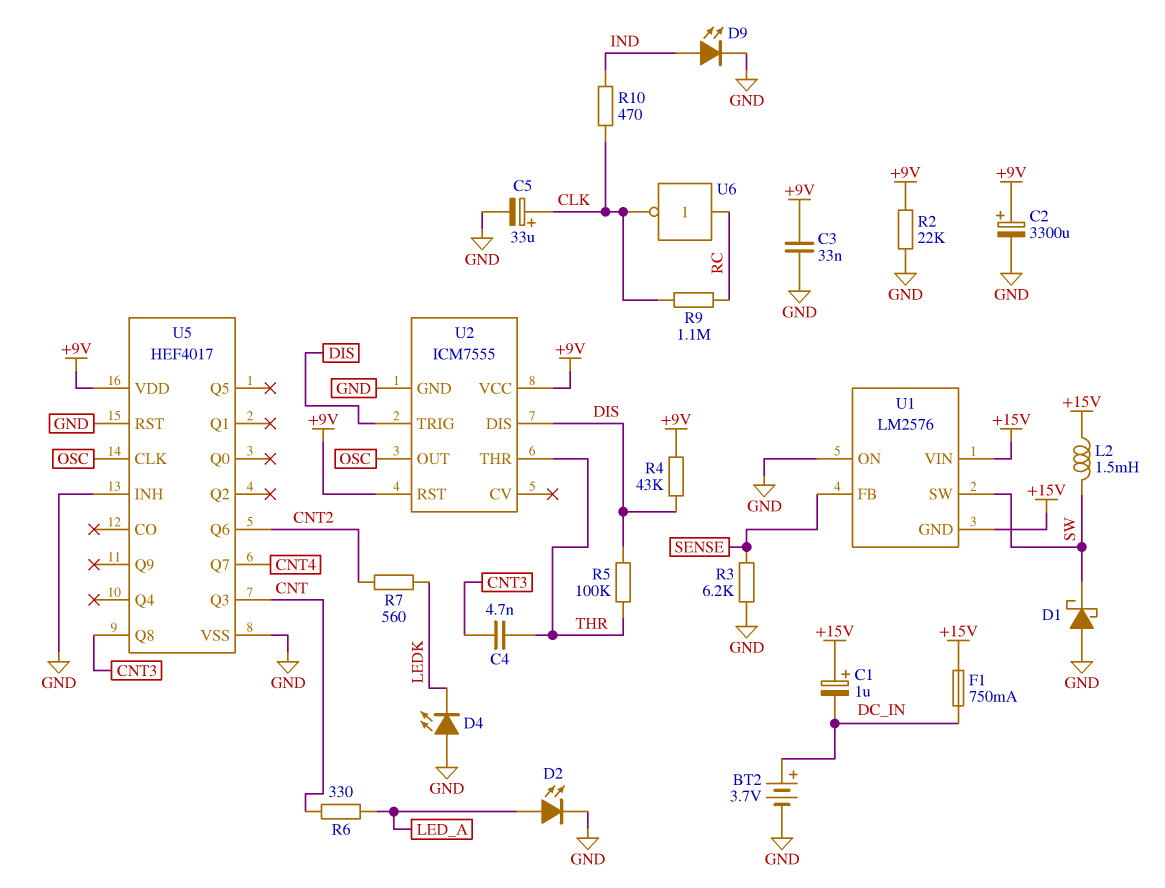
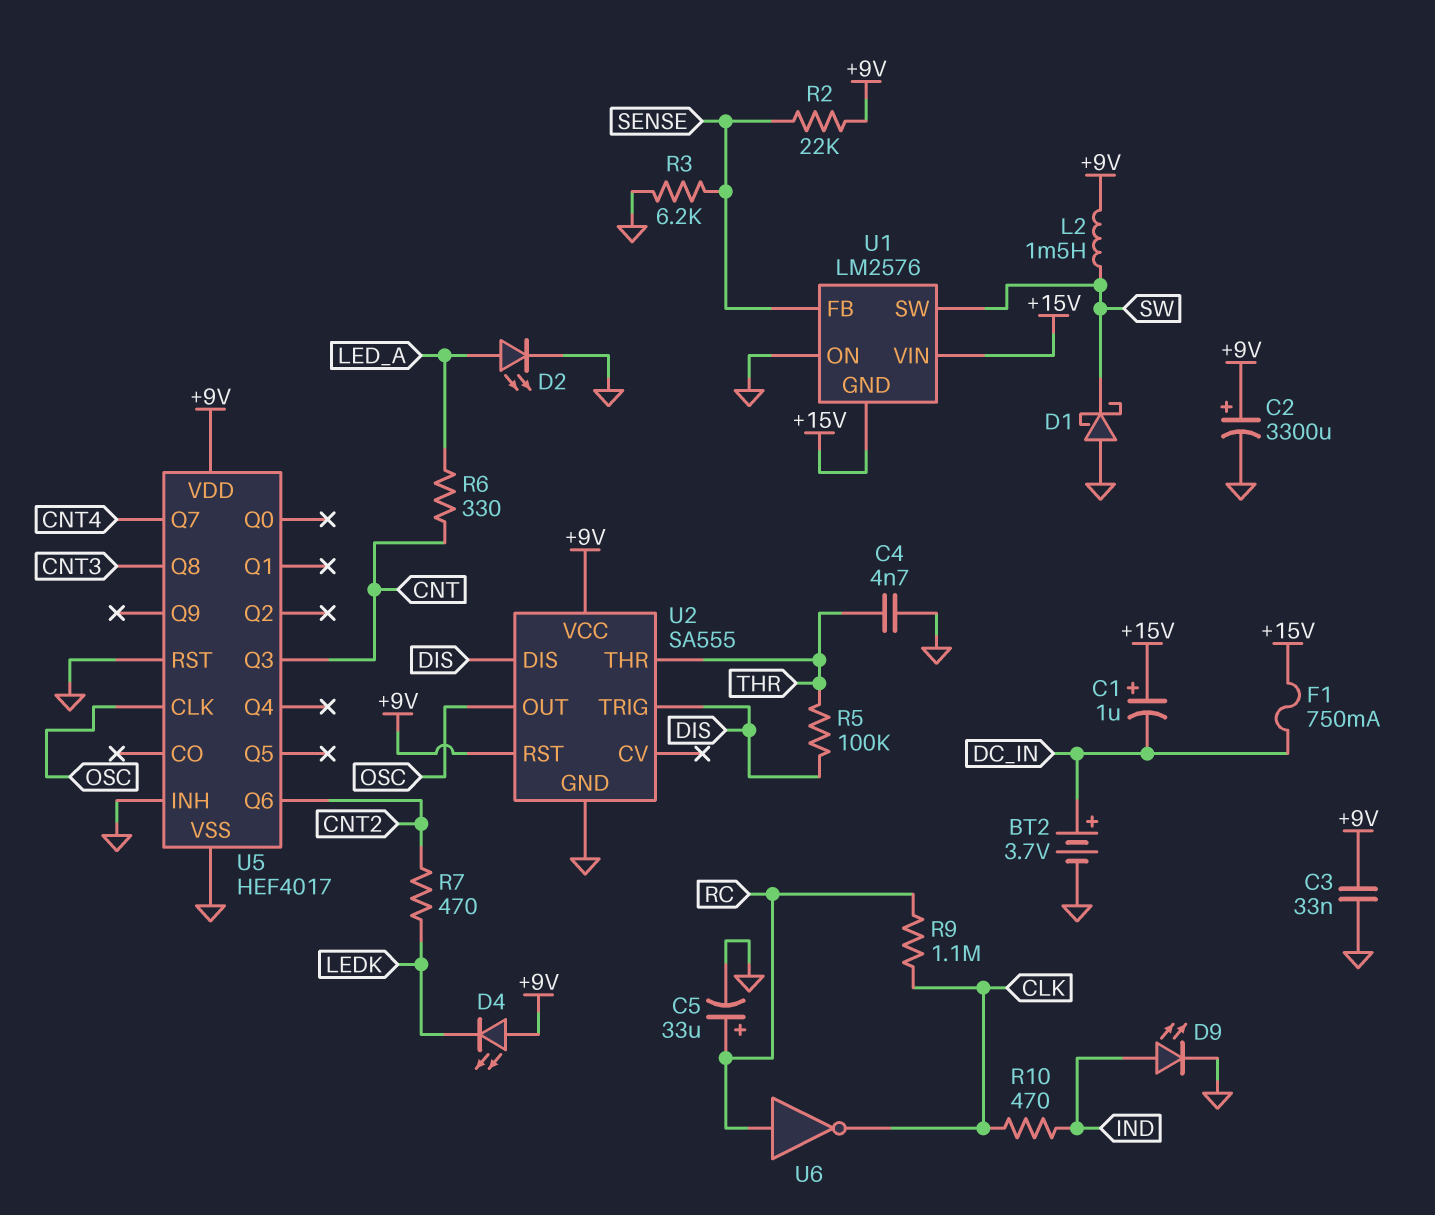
C4: 4.7nF (CNT3, THR) -> 4.7nF (GND, THR)
C5: 33uF (plus CLK, minus GND) -> 33uF (plus RC, minus GND)
D4: LED (A GND, K LEDK) -> LED (A +9V, K LEDK)
L2: 1.5mH (+15V, SW) -> 1.5mH (+9V, SW)
R2: 22k (+9V, GND) -> 22k (+9V, SENSE)
R4: 43k (+9V, DIS) -> none
R7: 560 (CNT2, LEDK) -> 470 (CNT2, LEDK)
U2: ICM7555 -> SA555

